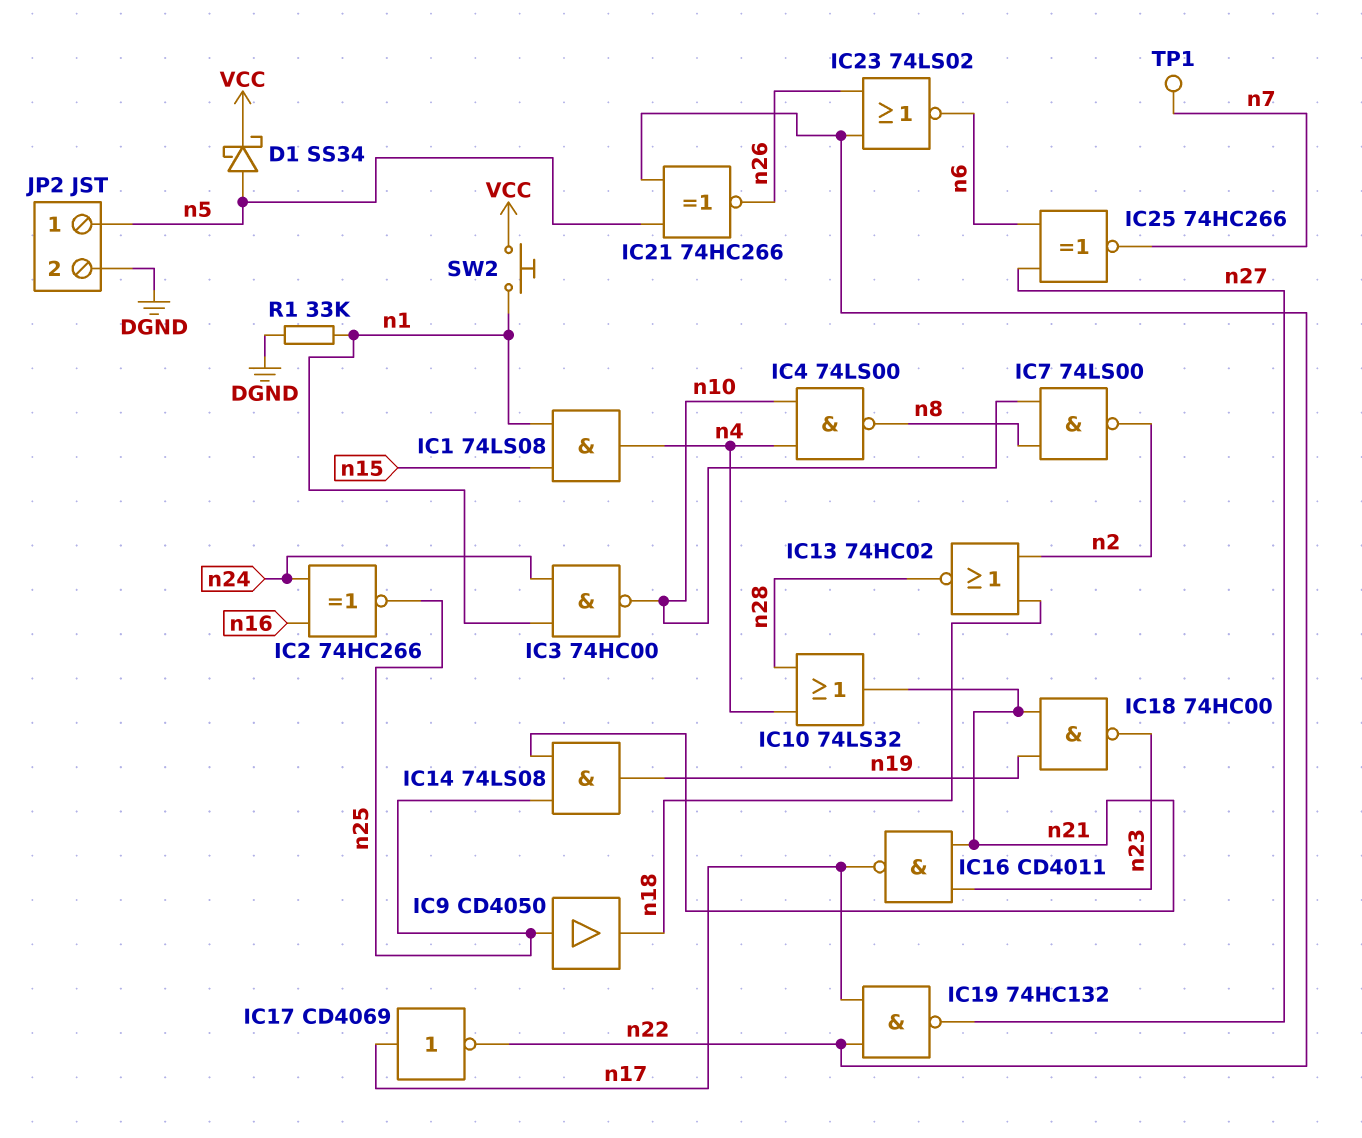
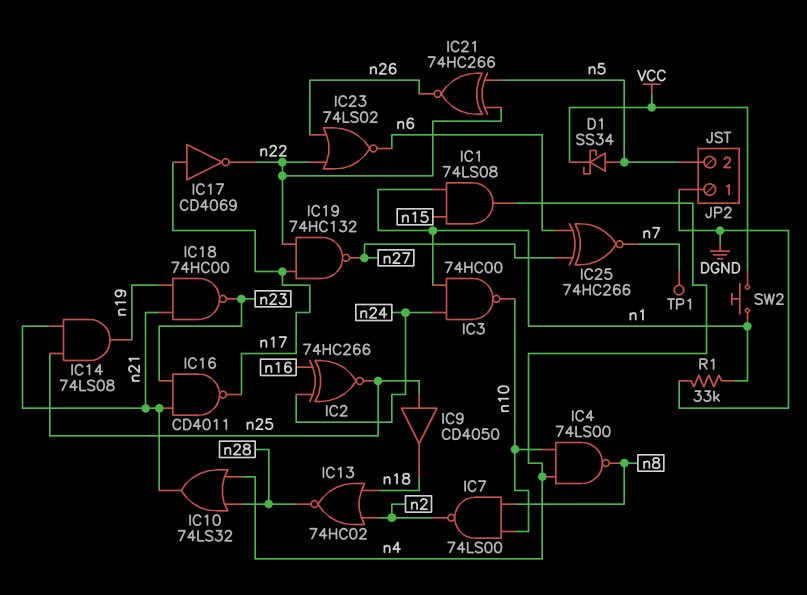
JP2 pin 1: n5 -> DGND
JP2 pin 2: DGND -> n5

